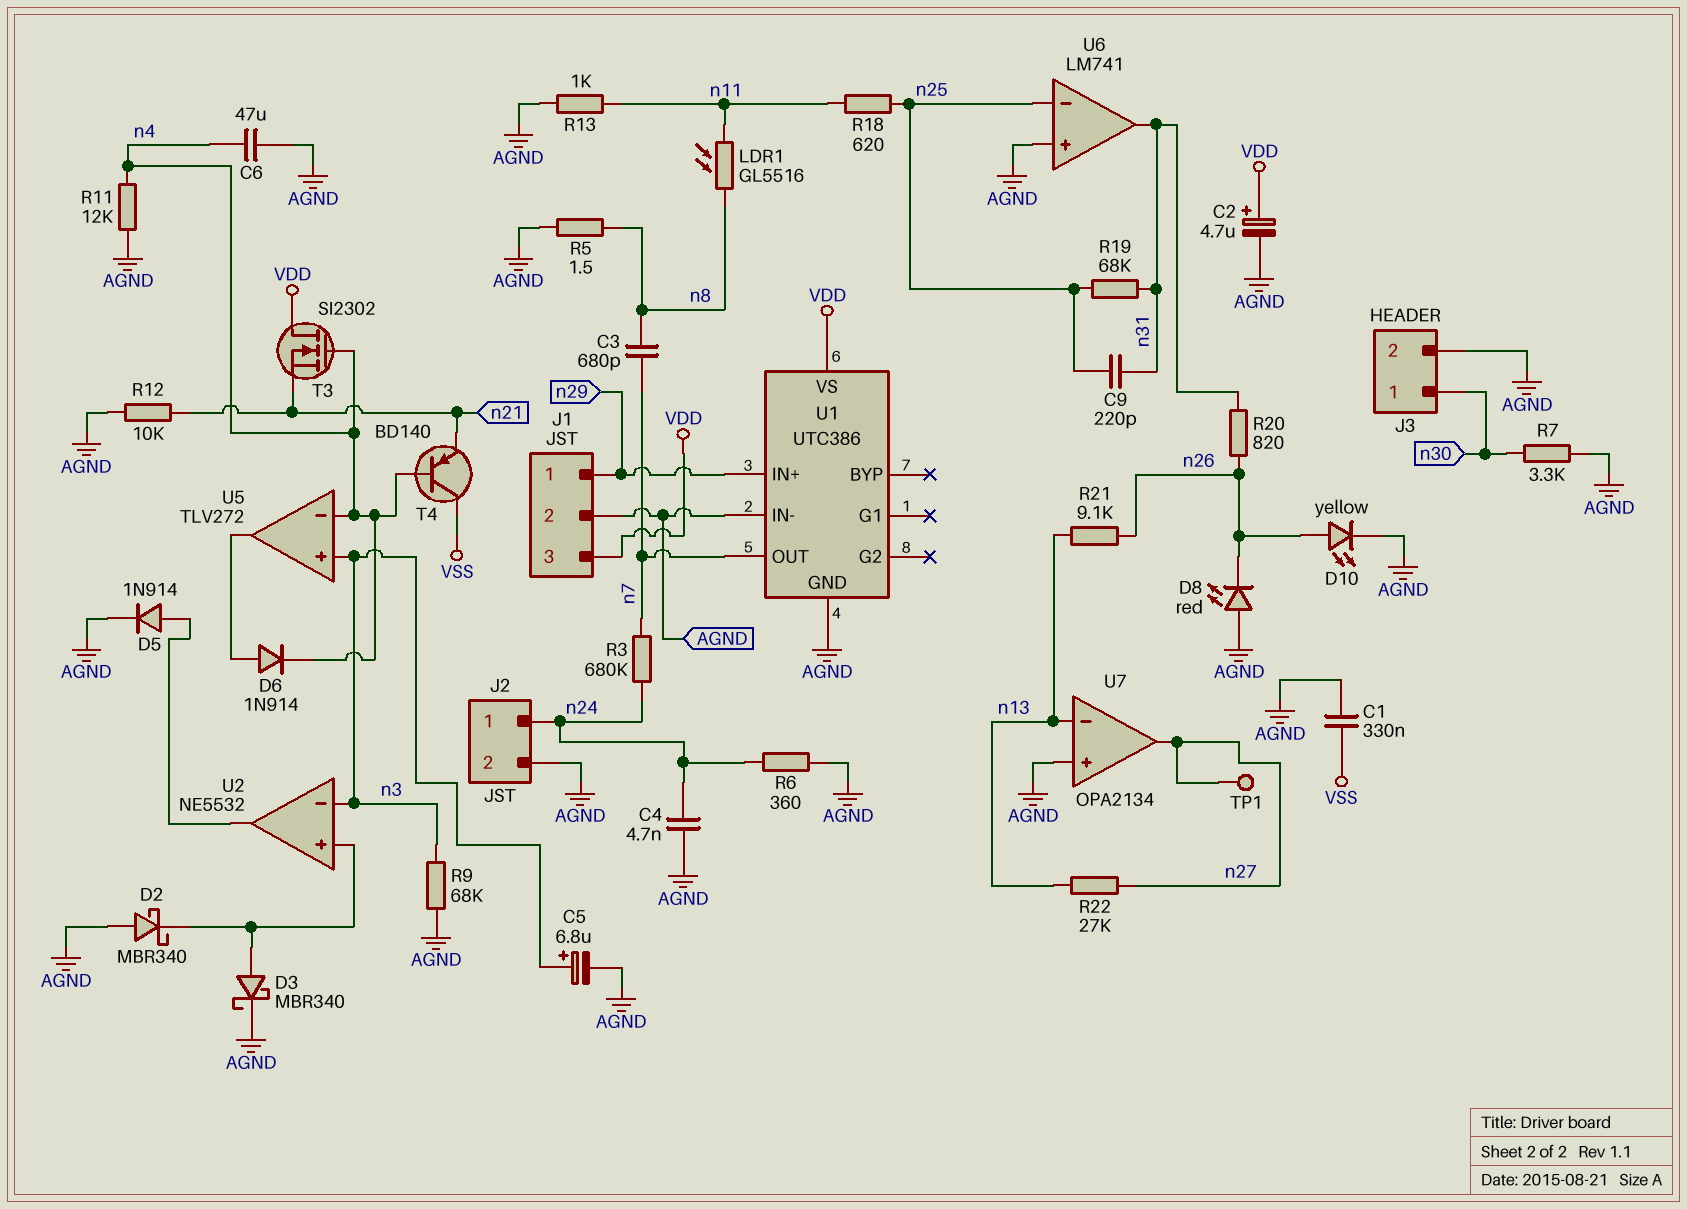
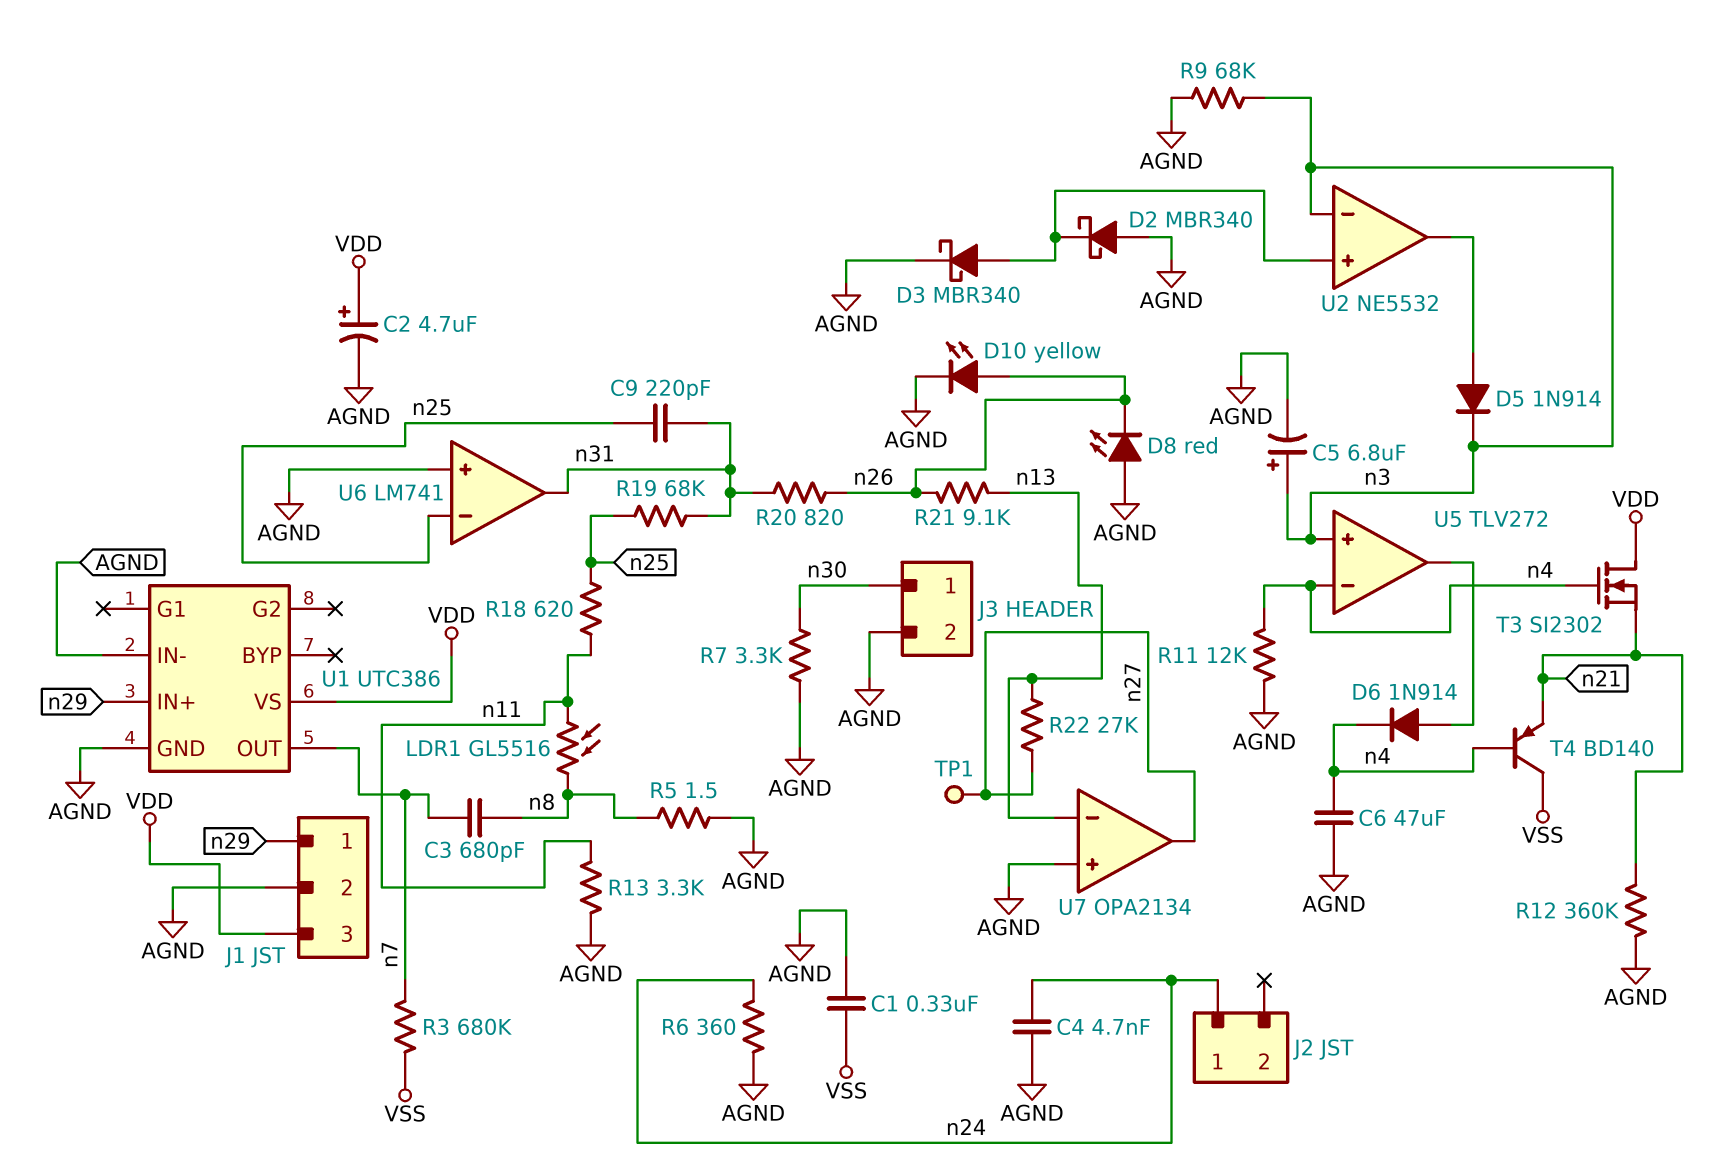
D5: diode 1N914 (A U2/out, K AGND) -> diode 1N914 (A U2/out, K n3)
J2 pin 2: AGND -> none
R3: 680k (n7, n24) -> 680k (VSS, n7)
R12: 10k (AGND, n21) -> 360k (AGND, n21)
R13: 1k (AGND, n11) -> 3.3k (AGND, n11)

